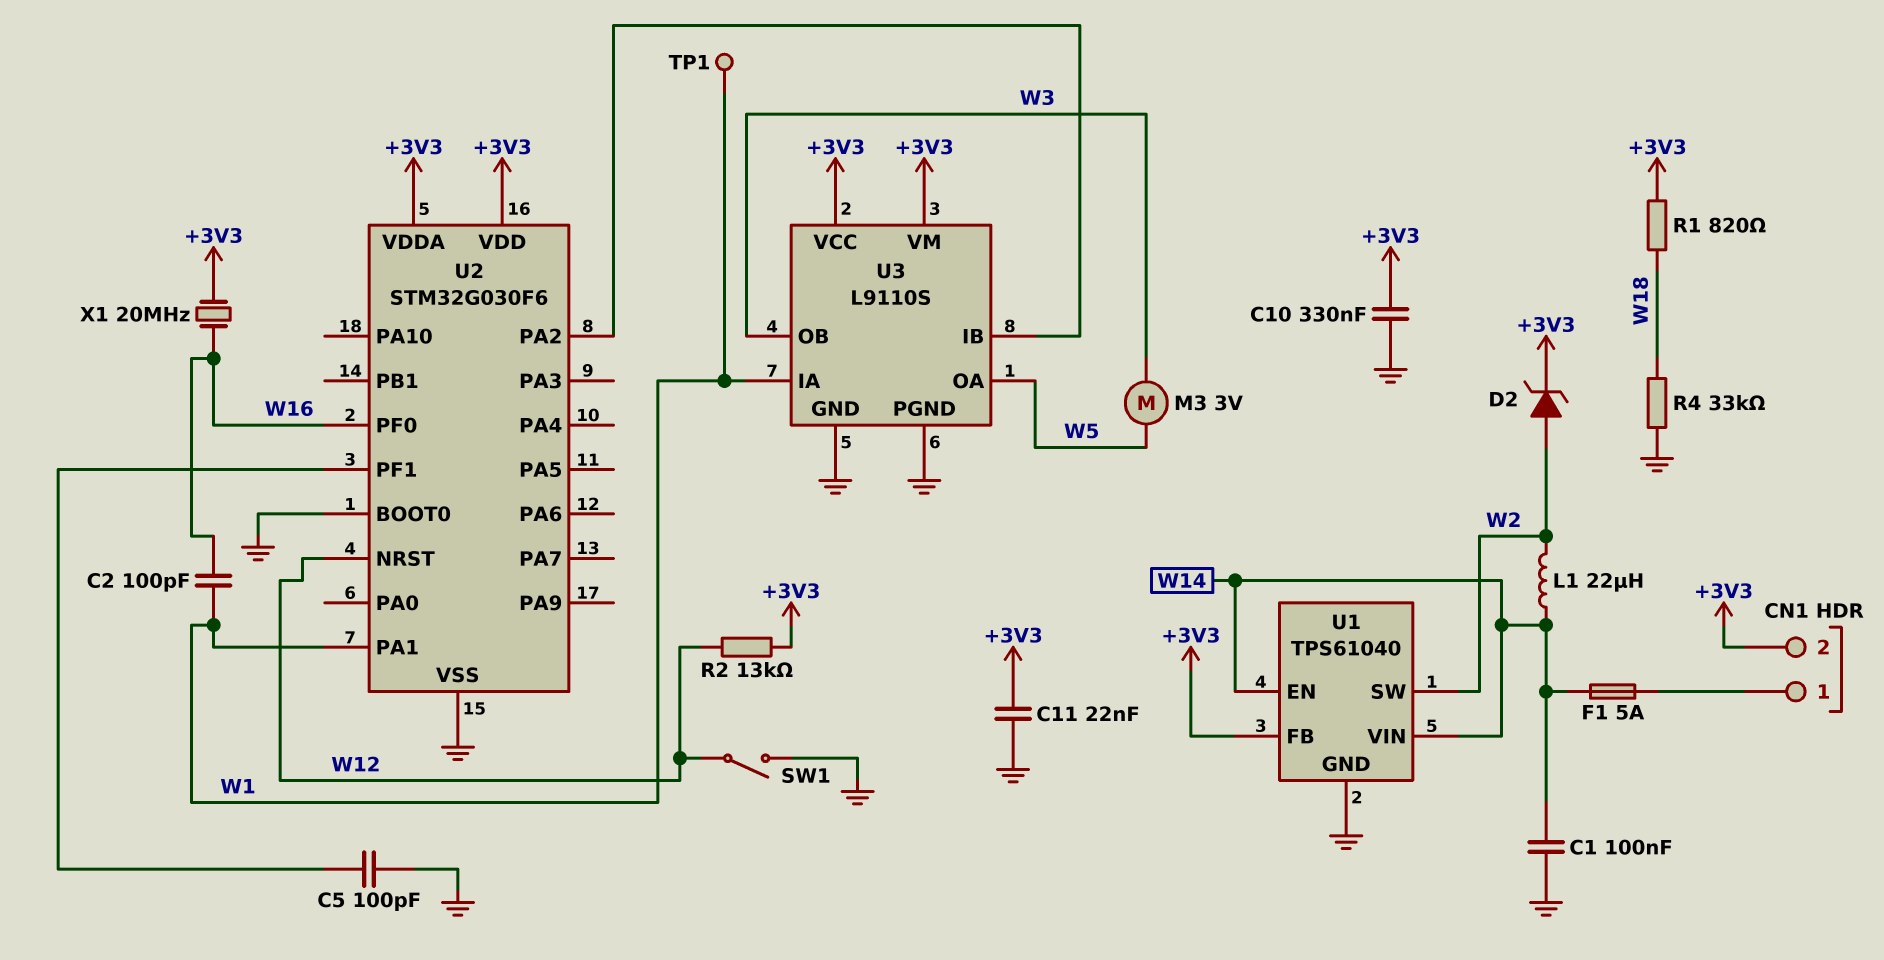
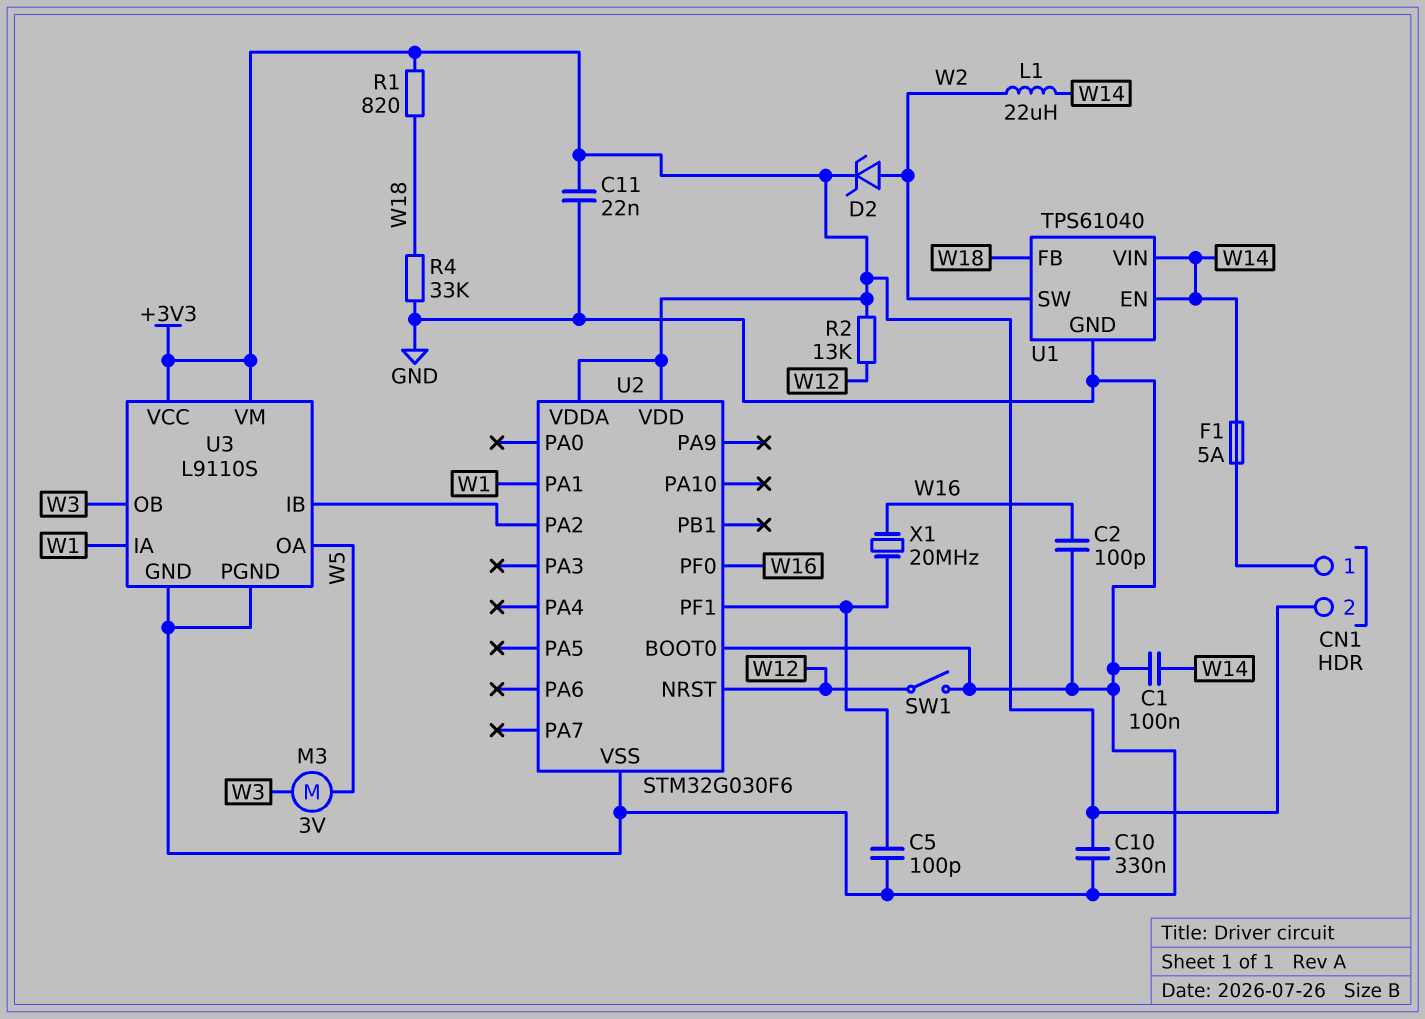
C2: 100pF (W1, W16) -> 100pF (GND, W16)
TP1: test point (W1) -> none
U1 pin FB: +3V3 -> W18
X1: 20MHz (+3V3, W16) -> 20MHz (U2/PF1, W16)

